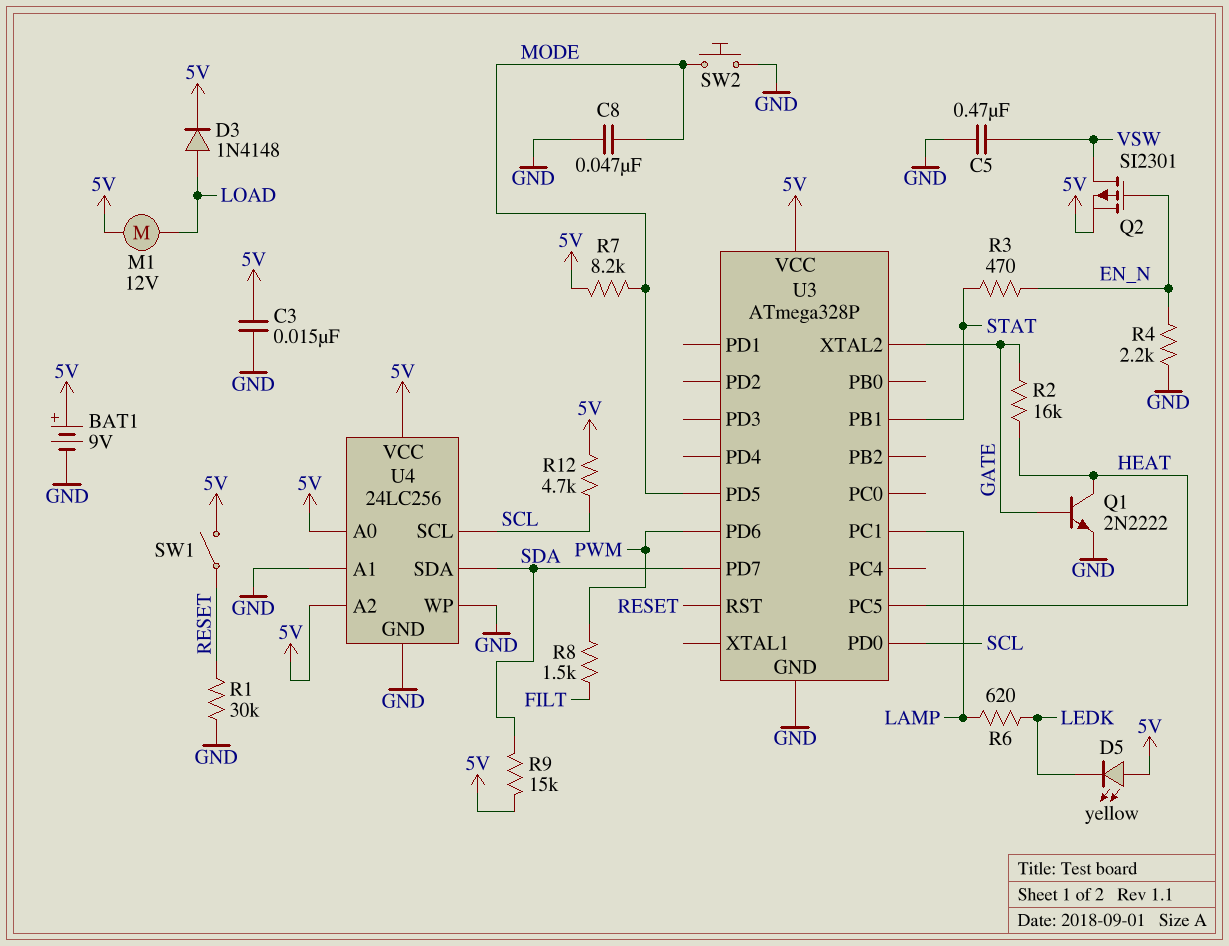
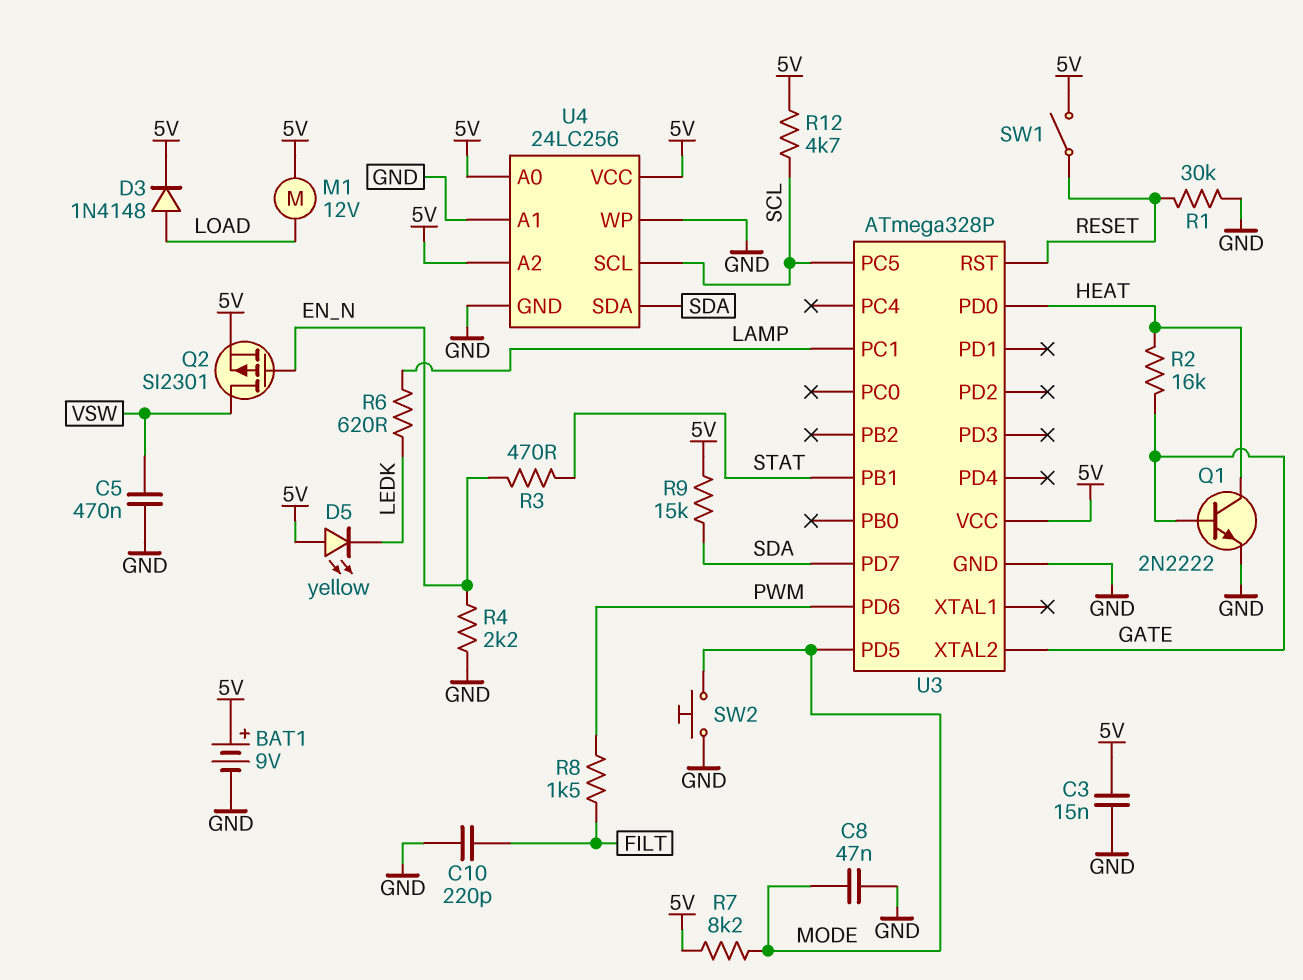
C10: none -> 220pF (FILT, GND)
U3 pin PC5: HEAT -> SCL
U3 pin PD0: SCL -> HEAT

